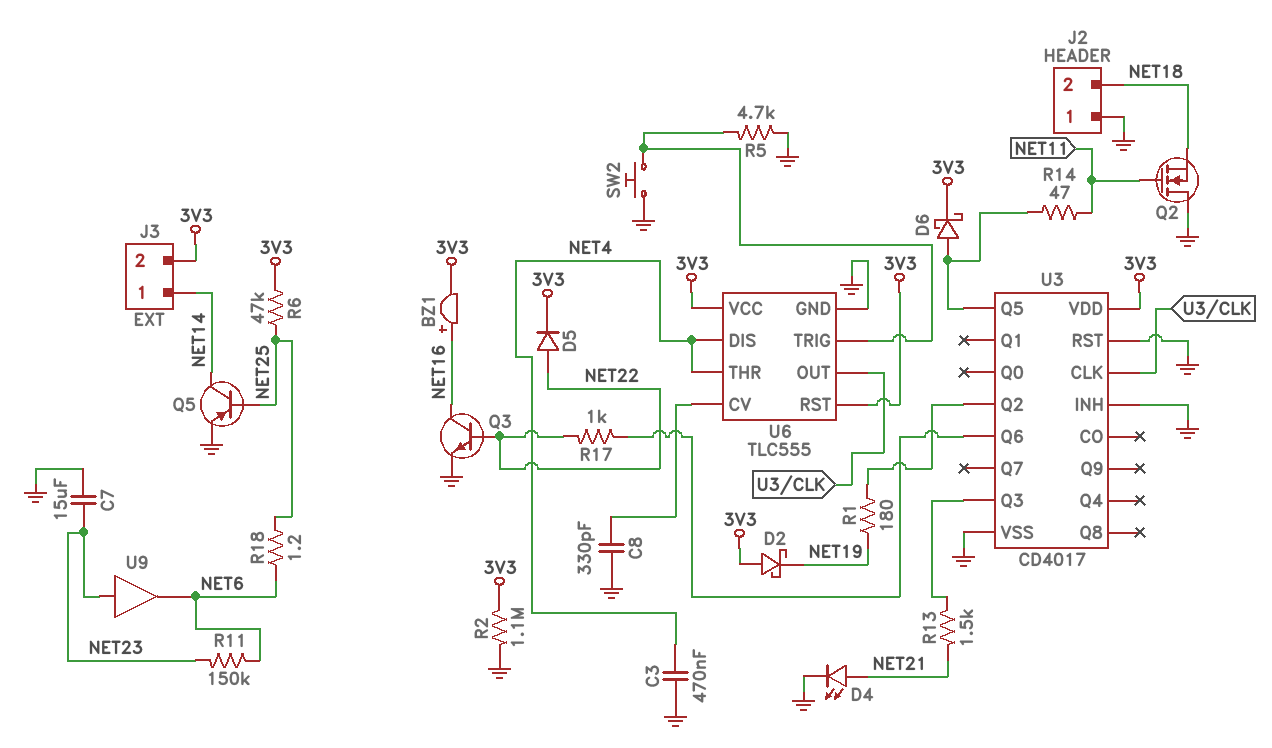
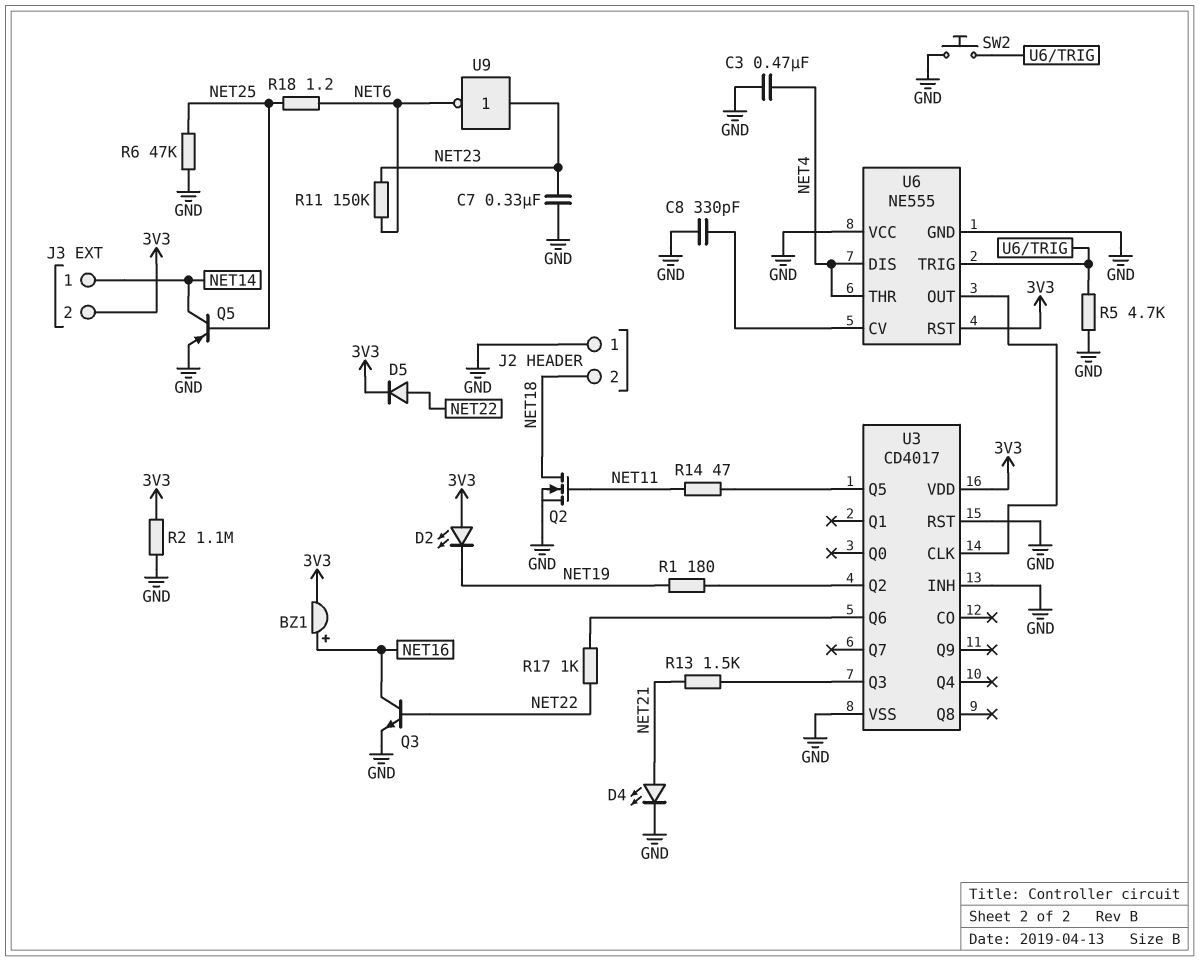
C7: 15uF (GND, NET23) -> 330nF (GND, NET23)
D2: schottky (A 3V3, K NET19) -> LED (A 3V3, K NET19)
D6: schottky (A U3/Q5, K 3V3) -> none
Q2: NMOS (G NET11, D GND, S NET18) -> NMOS (G NET11, D NET18, S GND)
R6: 47k (3V3, NET25) -> 47k (GND, NET25)
U6: TLC555 -> NE555
U6 pin VCC: 3V3 -> GND
U9: buffer (in NET23, out NET6) -> NOT (in NET23, out NET6)

